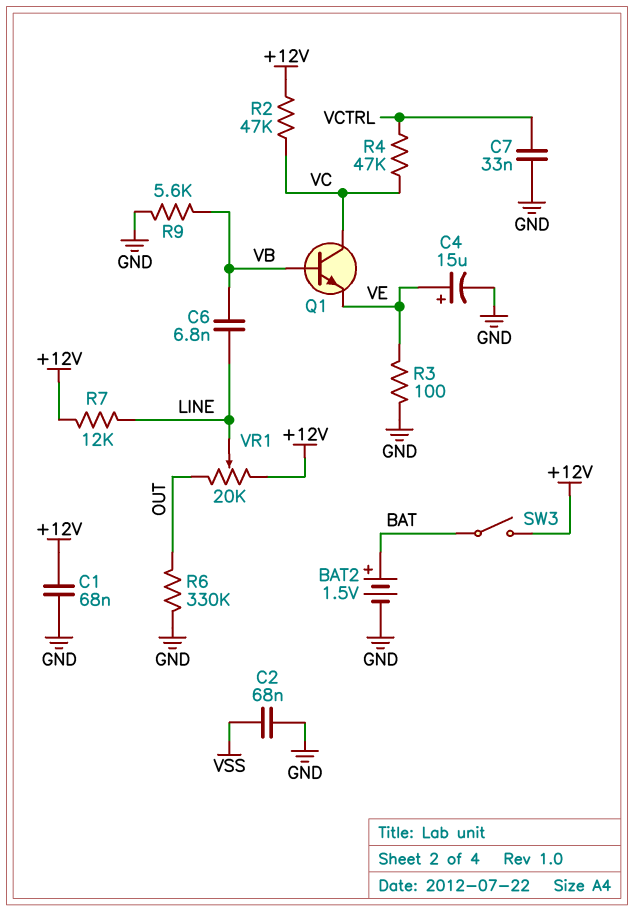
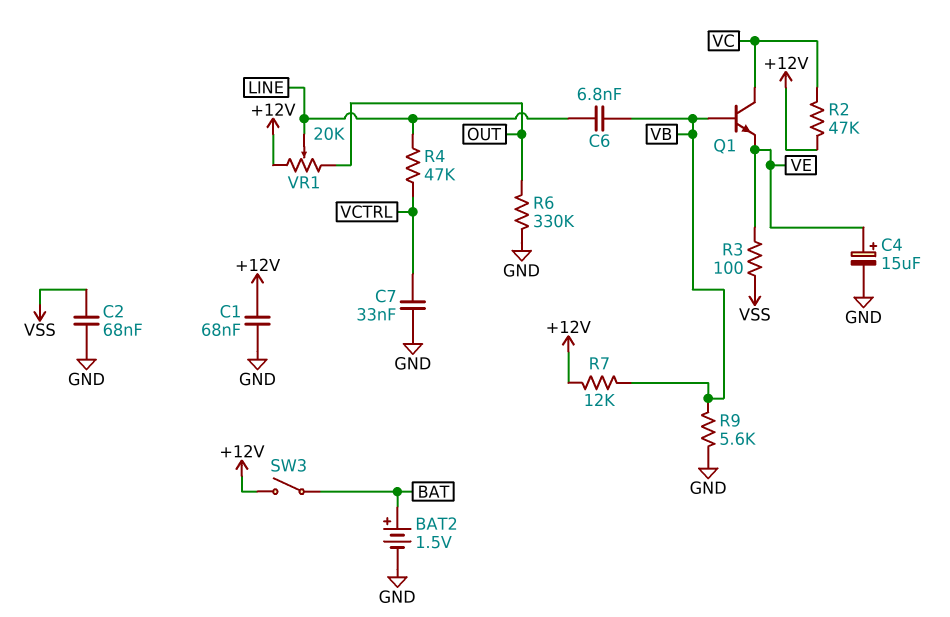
R3: 100 (GND, VE) -> 100 (VE, VSS)
R4: 47k (VC, VCTRL) -> 47k (LINE, VCTRL)
R7: 12k (+12V, LINE) -> 12k (+12V, VB)

